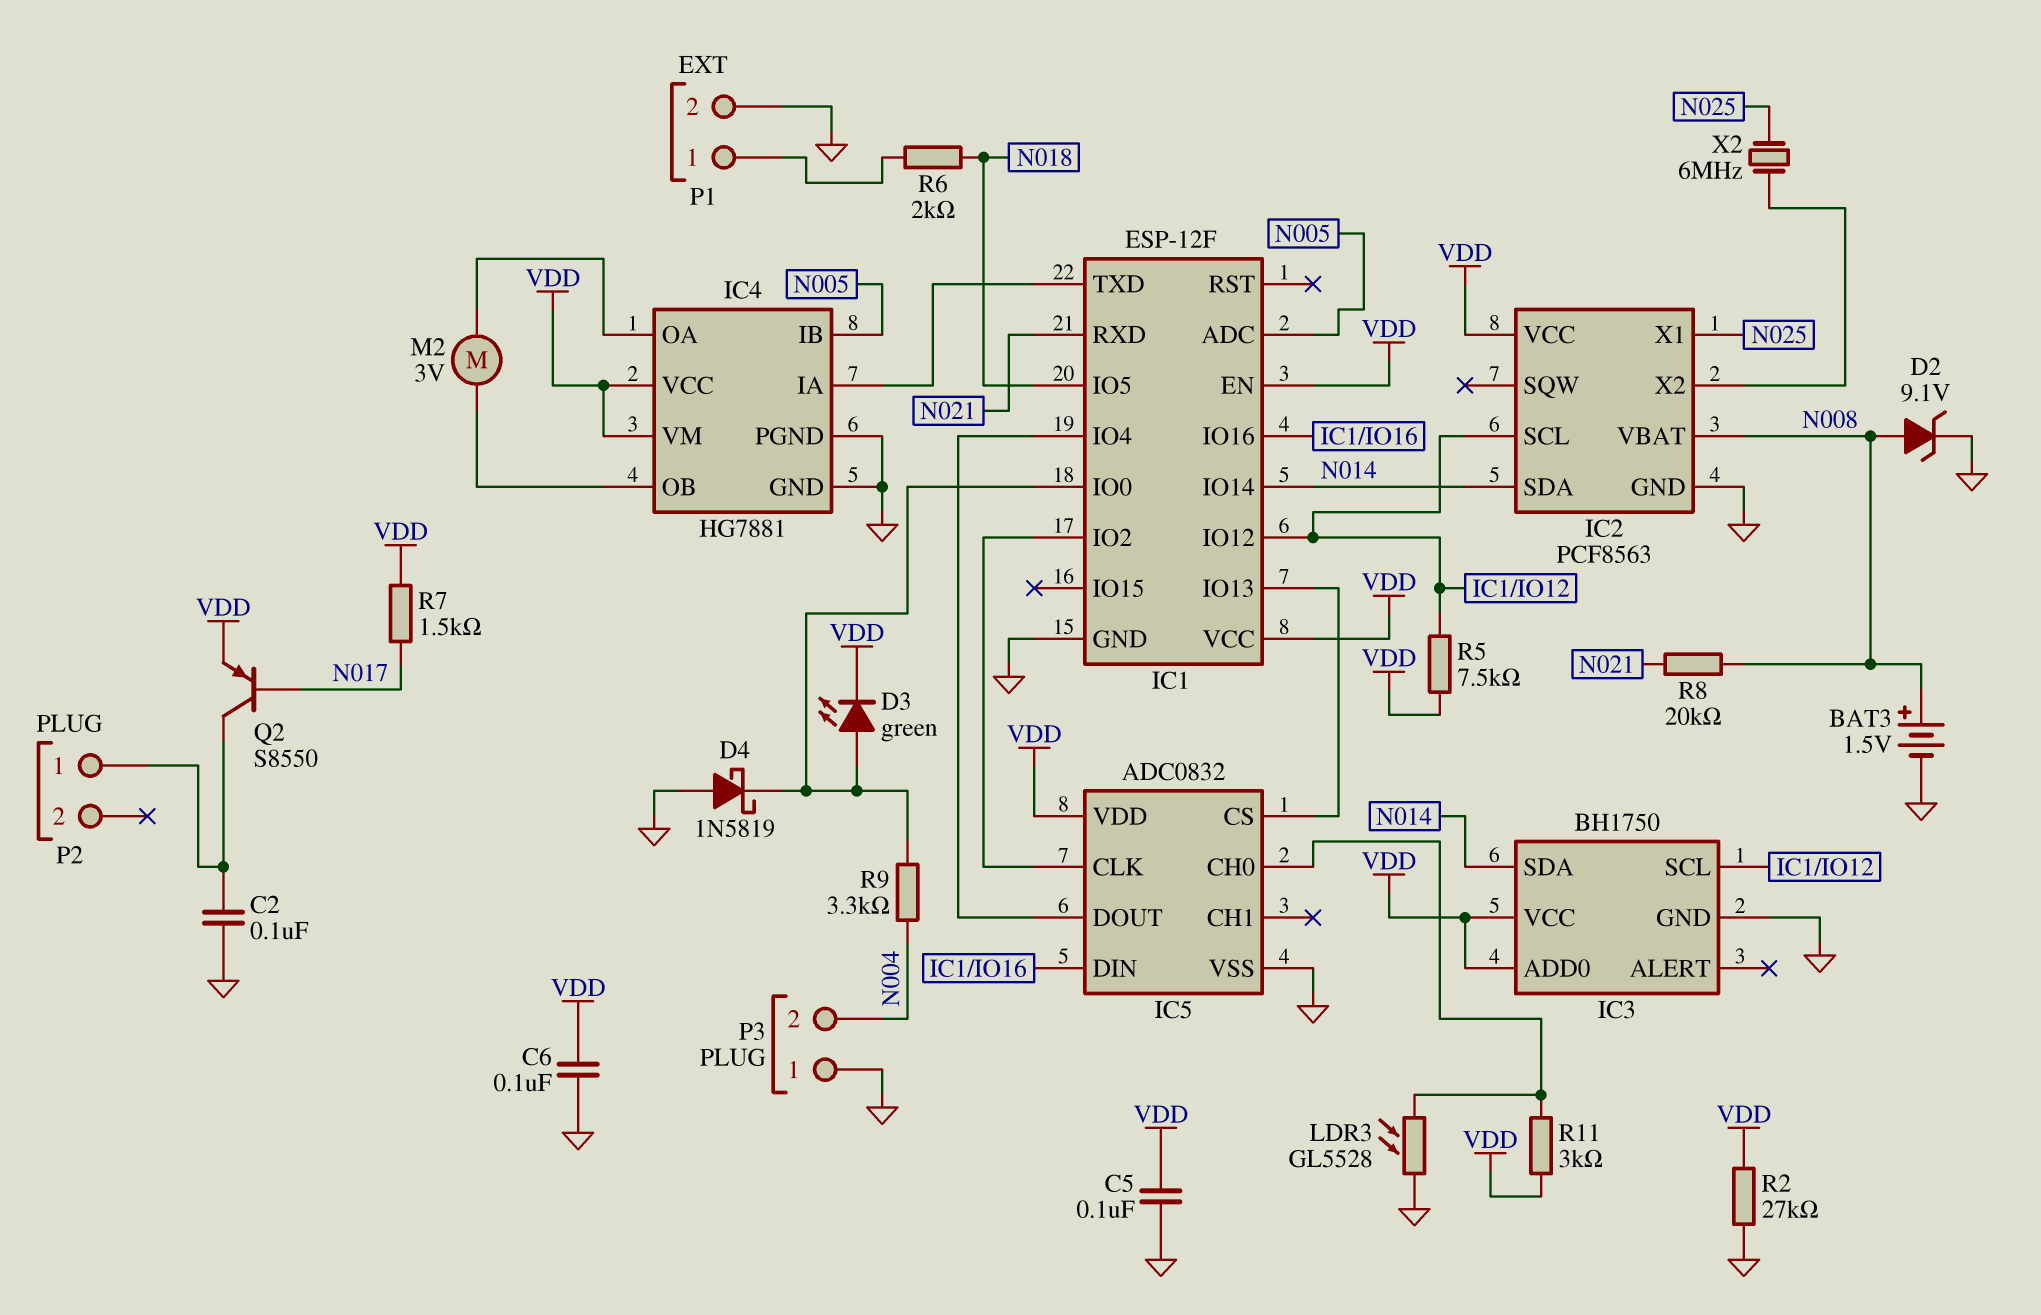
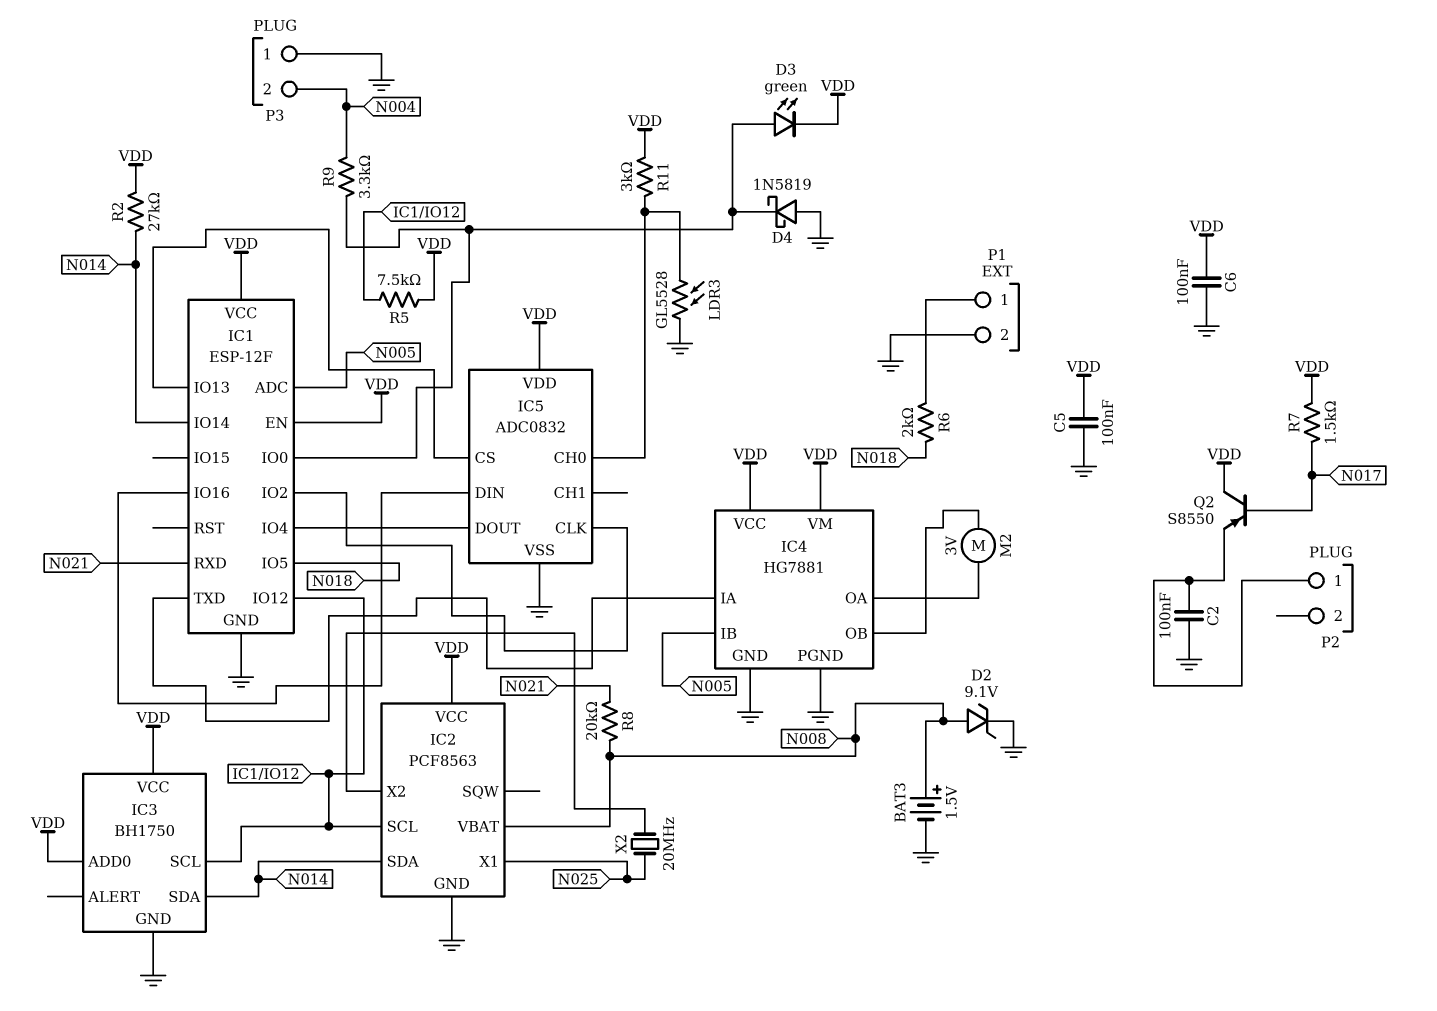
Q2: PNP S8550 (B N017, C P2/1, E VDD) -> PNP S8550 (B N017, C VDD, E P2/1)
R2: 27k (GND, VDD) -> 27k (N014, VDD)
X2: 6MHz (IC2/X2, N025) -> 20MHz (IC2/X2, N025)

